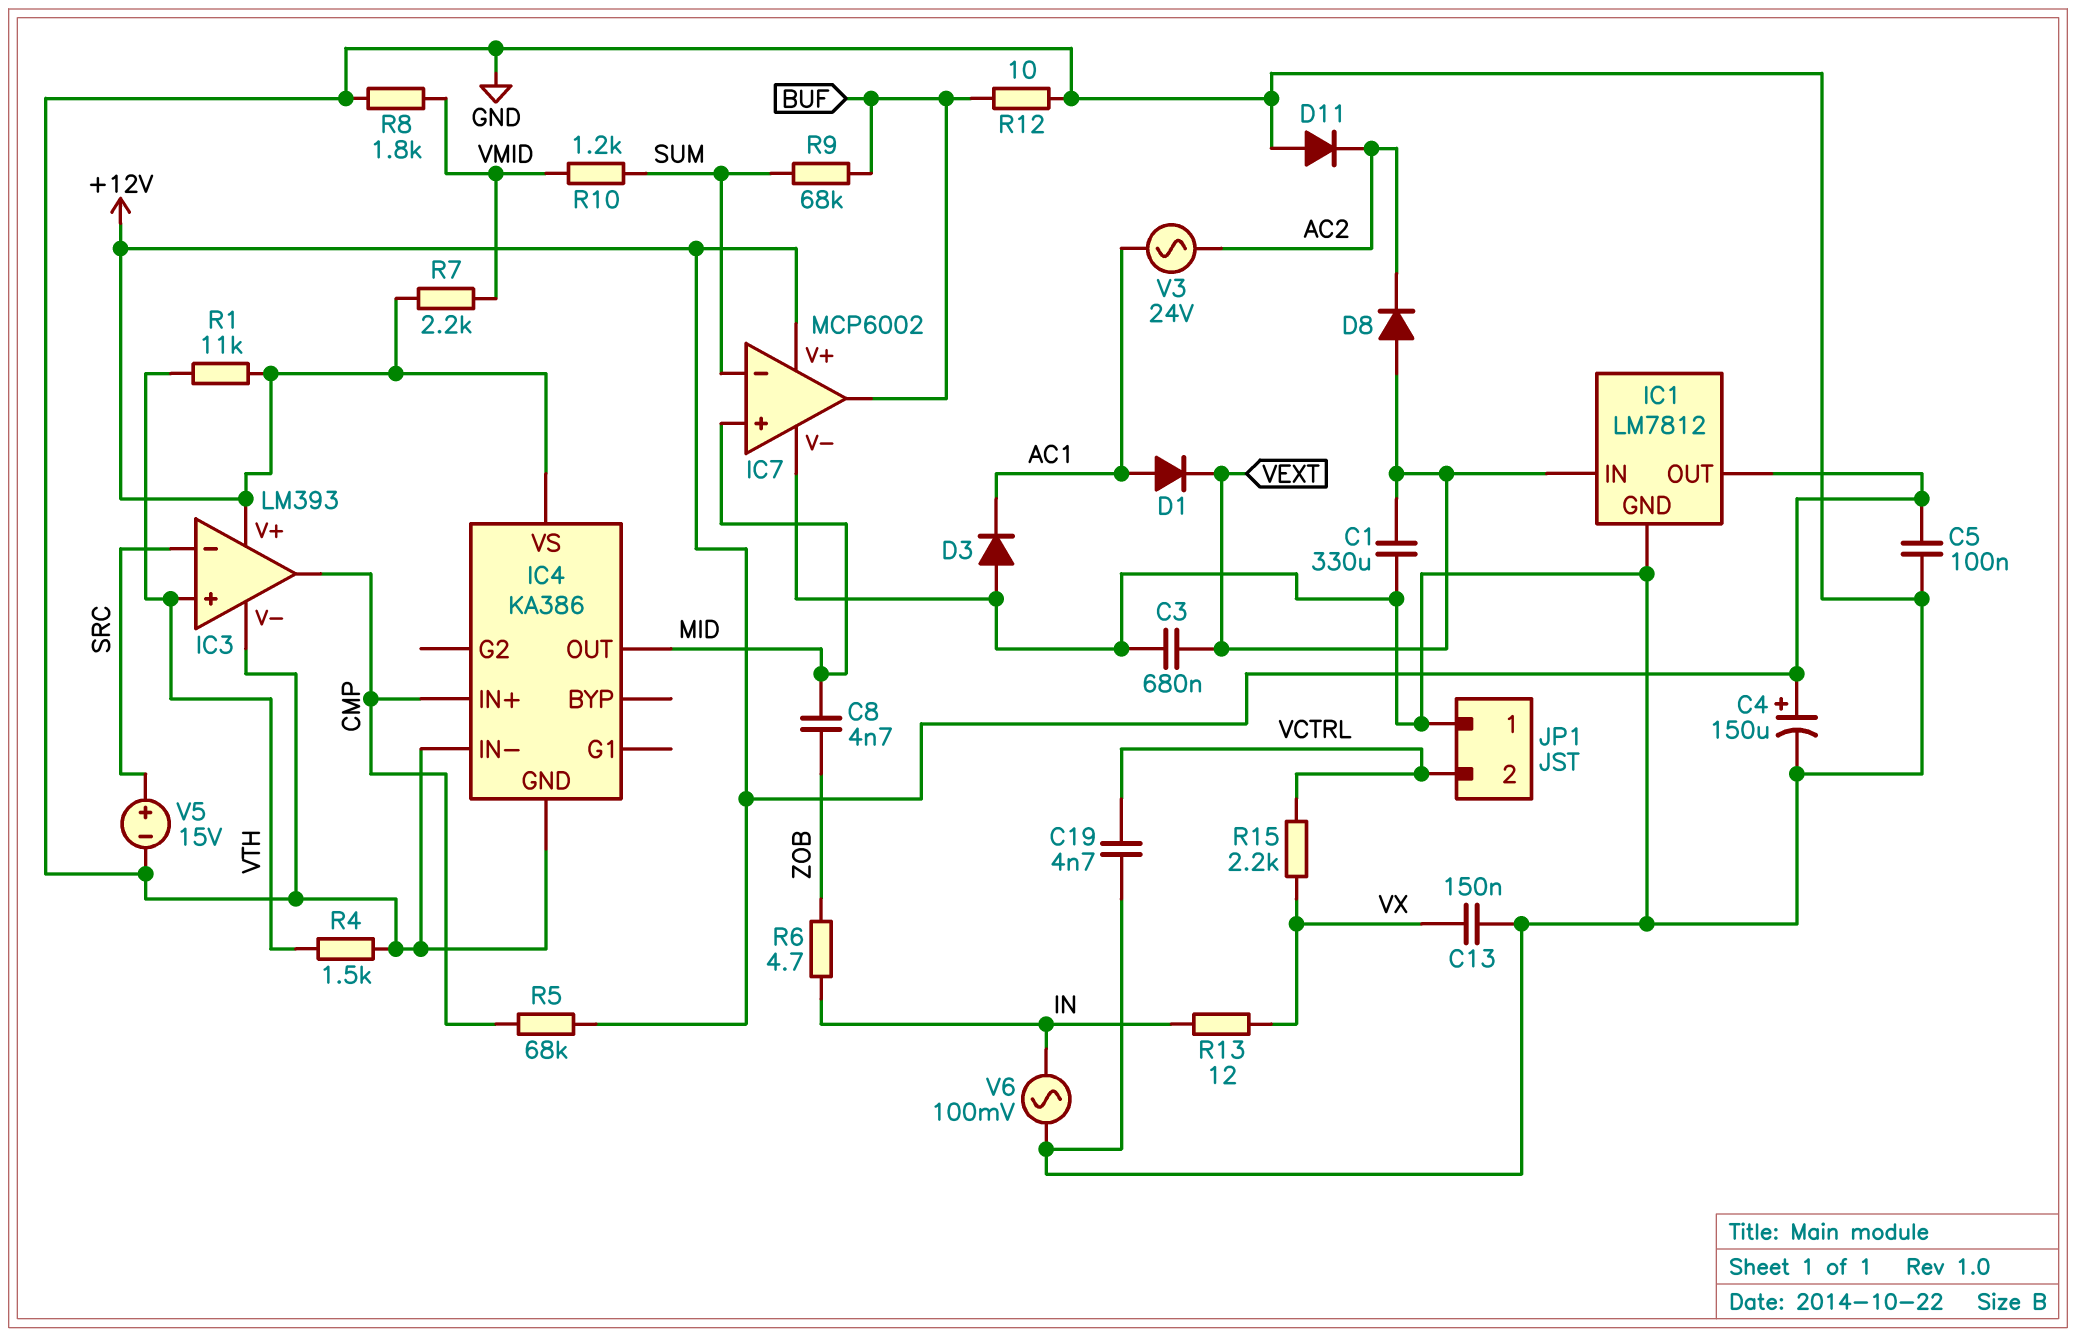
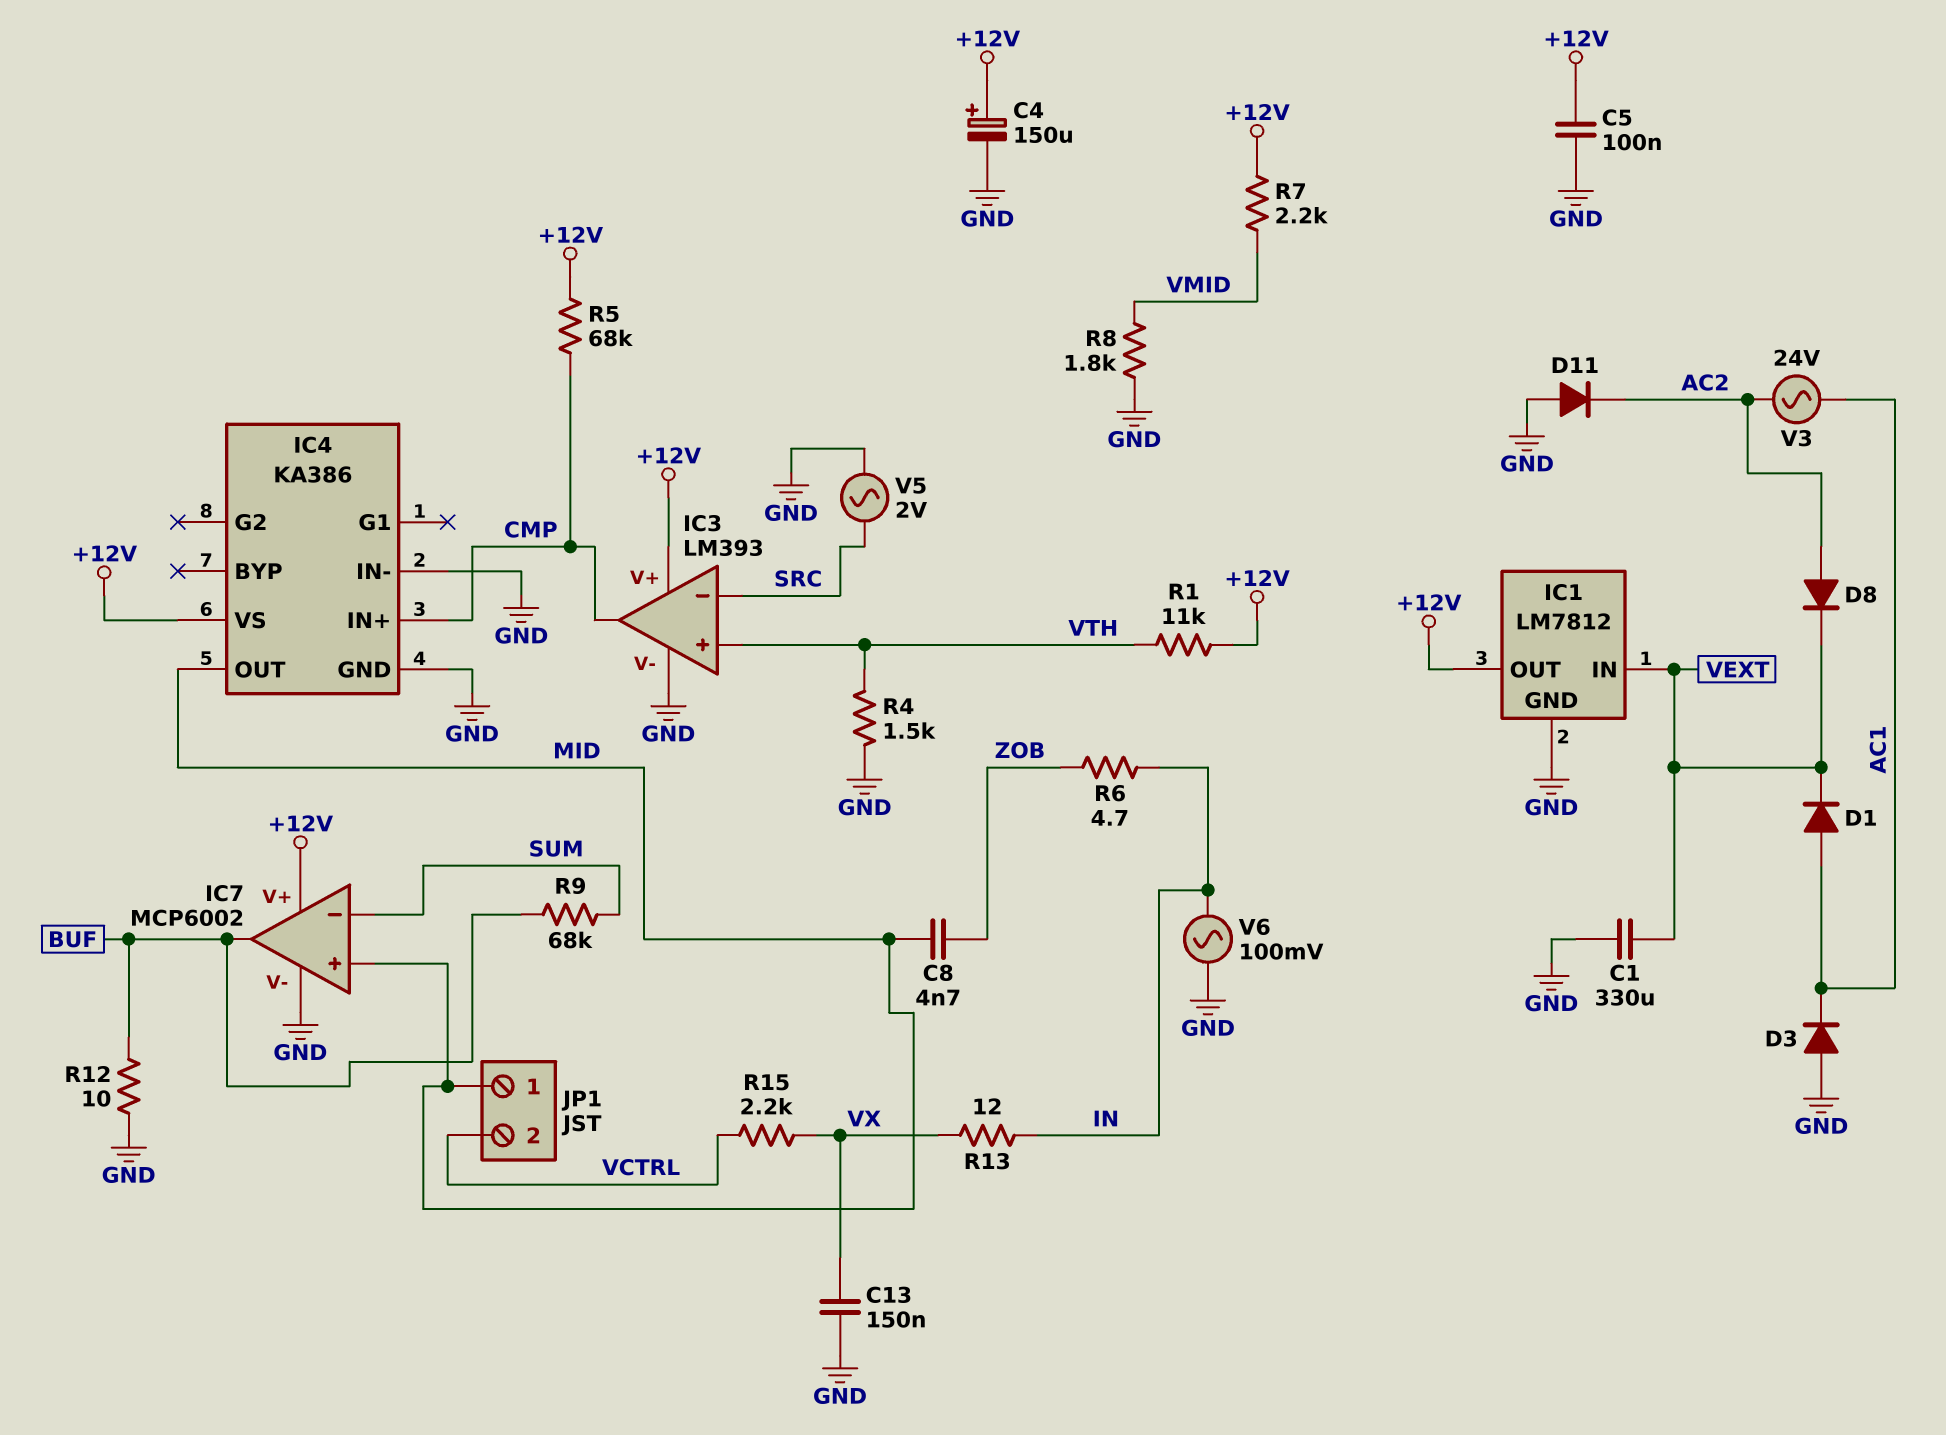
C3: 680nF (GND, VEXT) -> none
C19: 4.7nF (GND, VCTRL) -> none
D8: diode (A VEXT, K AC2) -> diode (A AC2, K VEXT)
JP1 pin 1: GND -> MID
R10: 1.2k (SUM, VMID) -> none
V5: 15V (plus SRC, minus GND) -> AC 2V (GND, SRC)

